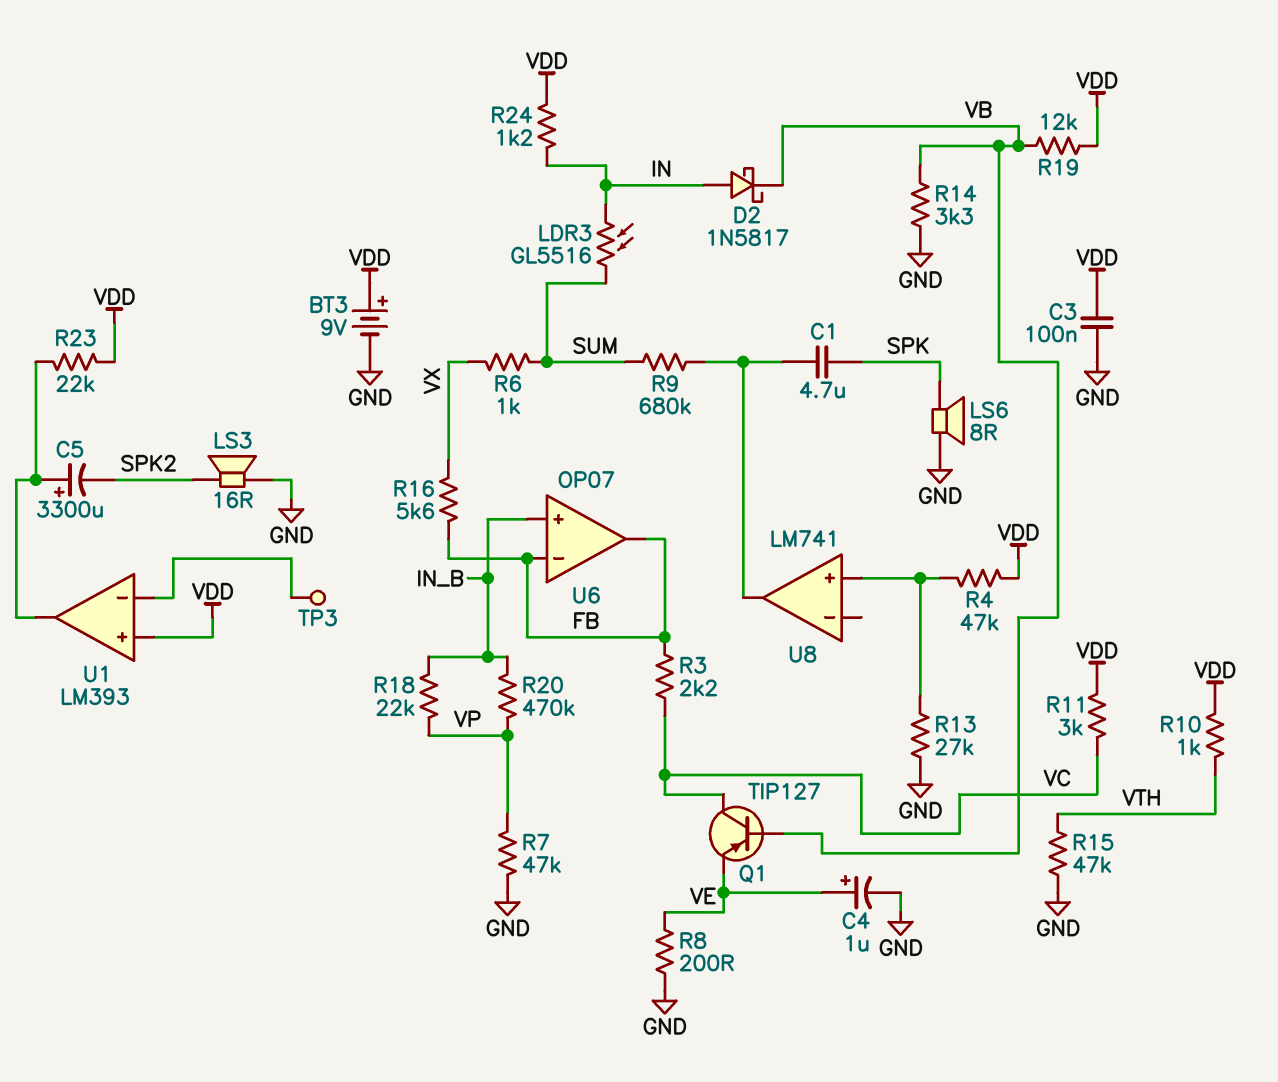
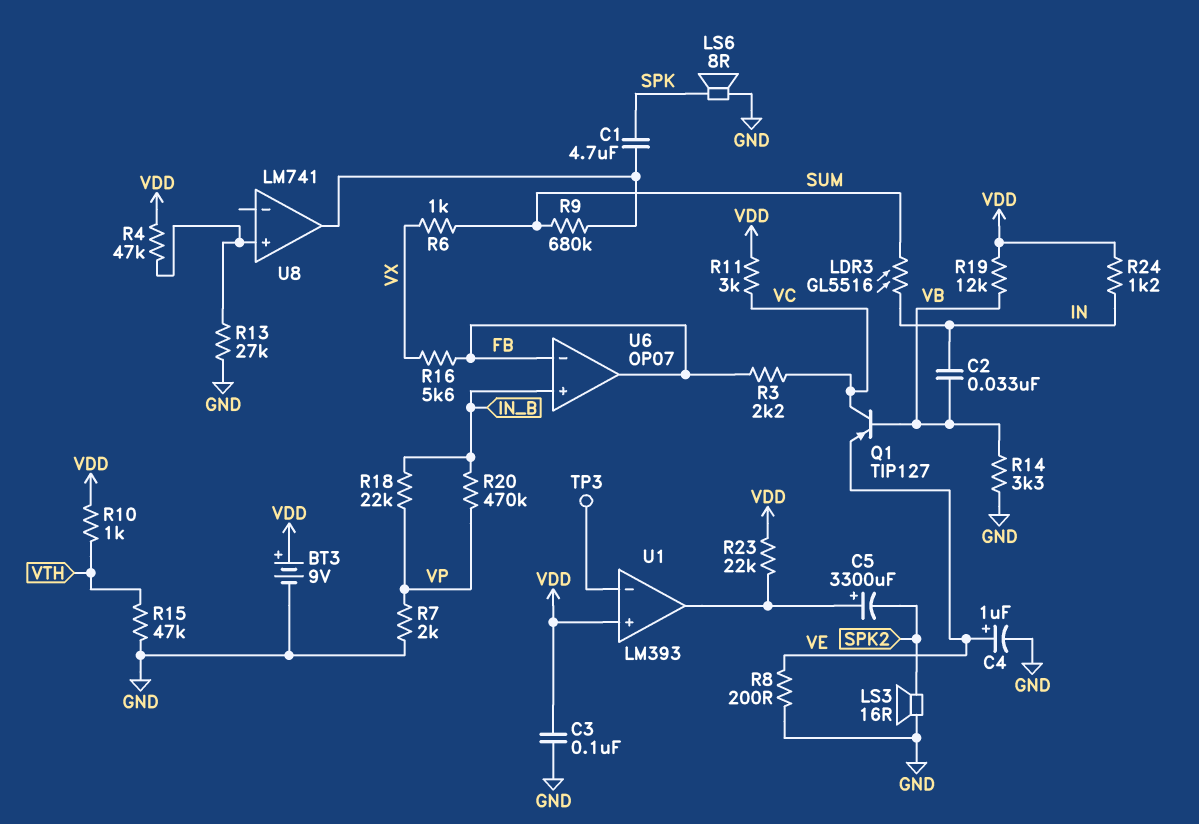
C2: none -> 33nF (IN, VB)
D2: schottky 1N5817 (A IN, K VB) -> none
R7: 47k (GND, VP) -> 2k (GND, VP)

